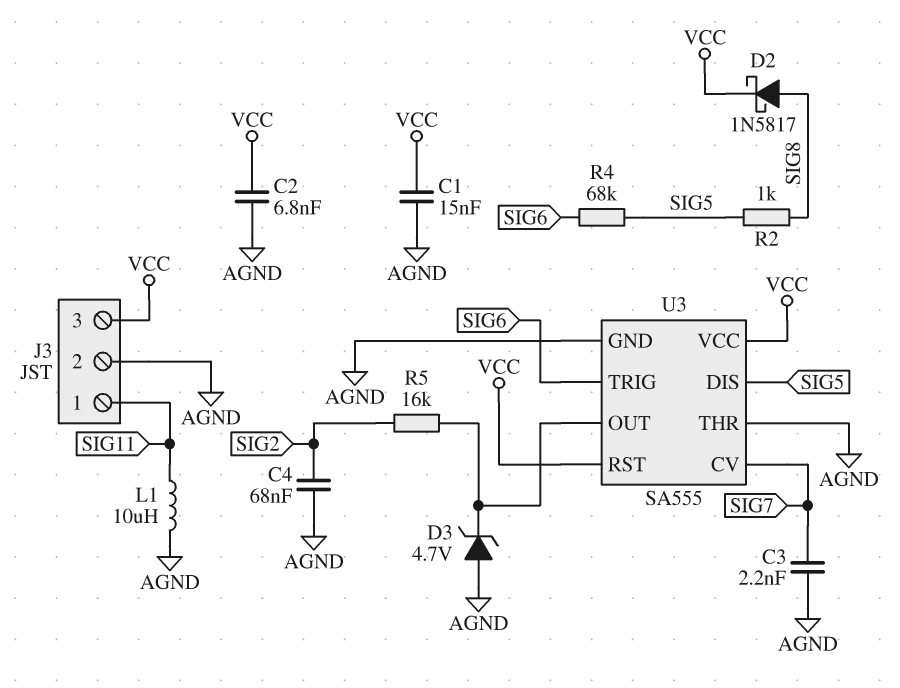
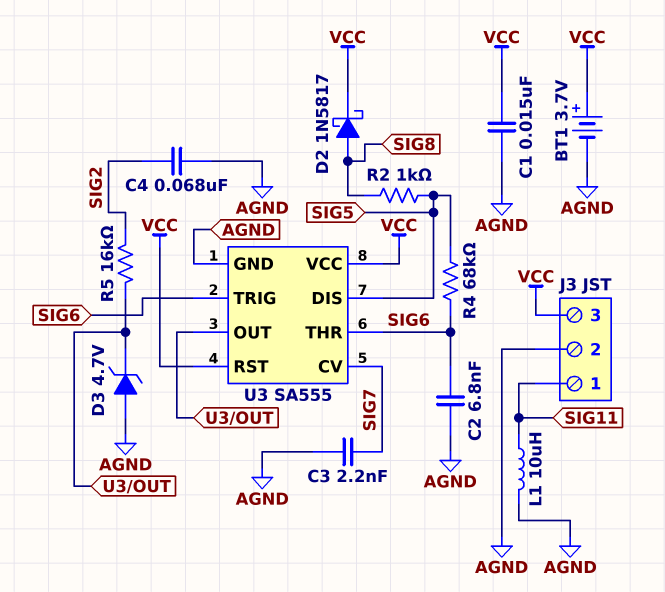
BT1: none -> 3.7V (plus VCC, minus AGND)
C2: 6.8nF (AGND, VCC) -> 6.8nF (AGND, SIG6)
U3 pin THR: AGND -> SIG6

